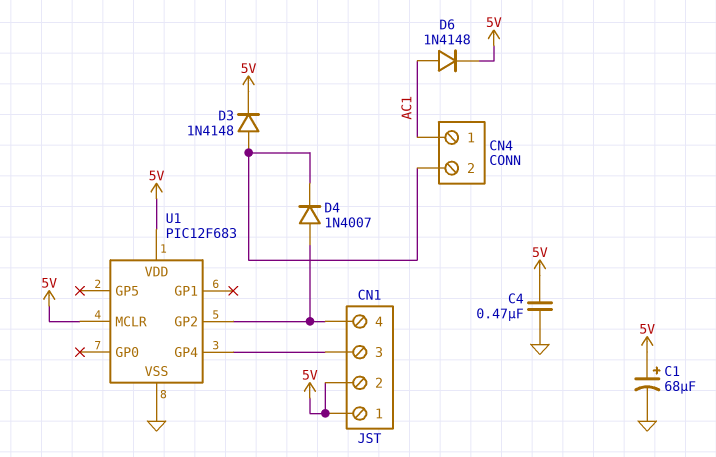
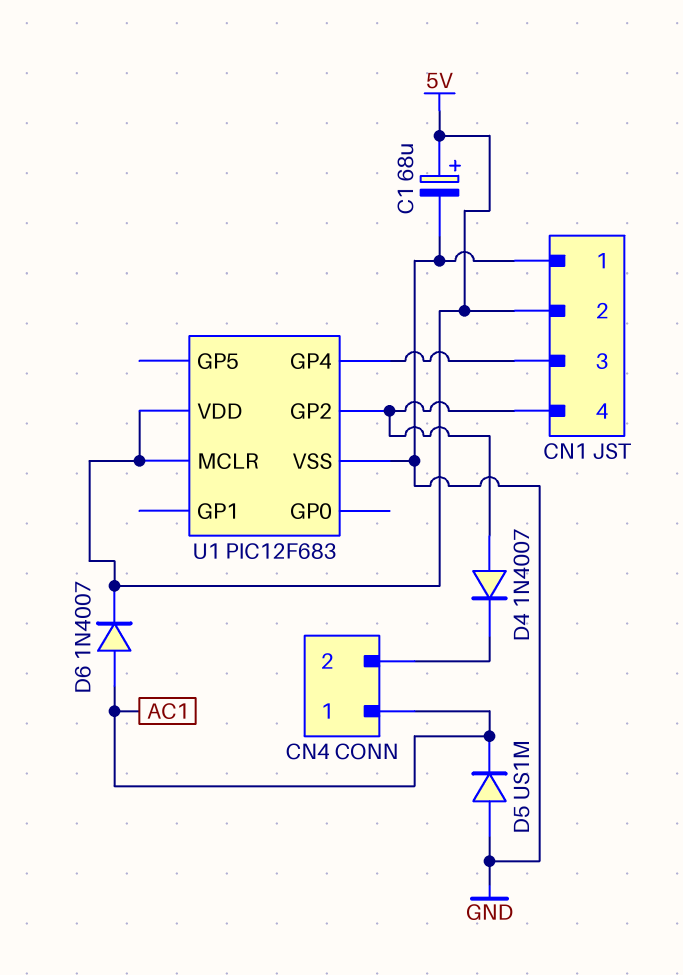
C4: 470nF (5V, GND) -> none
CN1 pin 1: 5V -> GND
D3: diode 1N4148 (A CN4/2, K 5V) -> none
D5: none -> diode US1M (A GND, K AC1)
D6: diode 1N4148 (A AC1, K 5V) -> diode 1N4007 (A AC1, K 5V)

